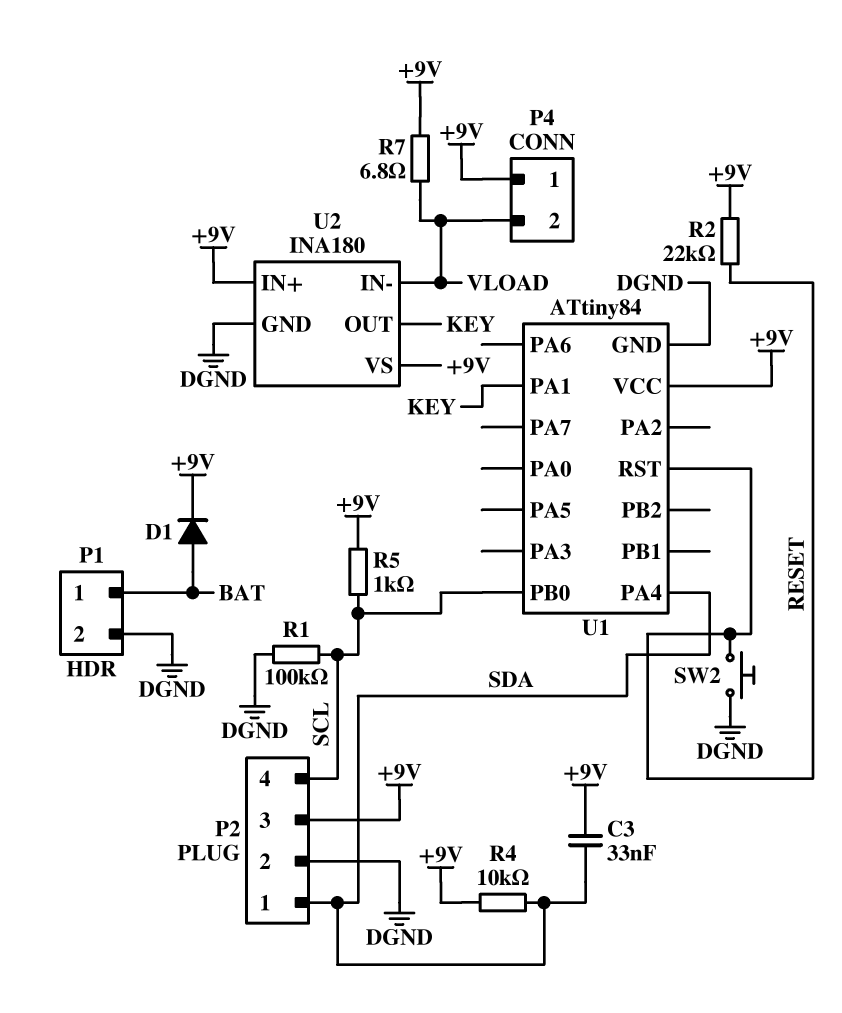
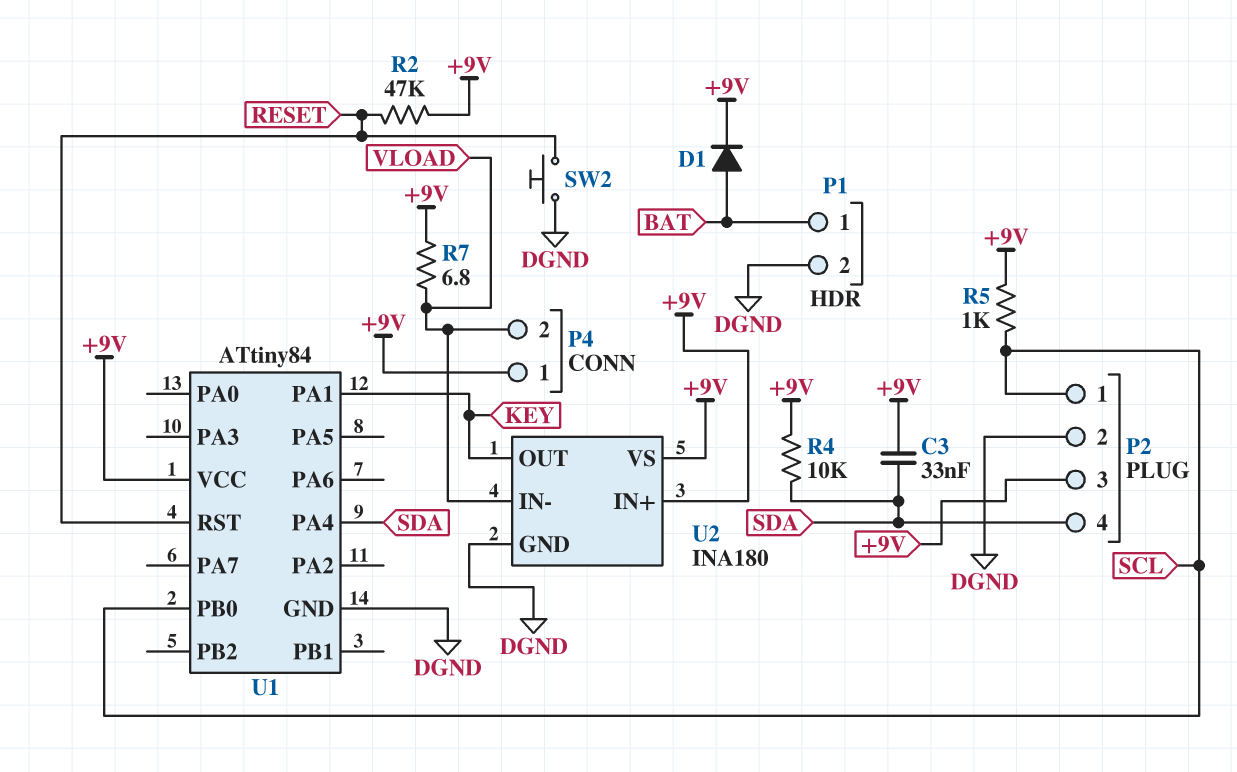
P2 pin 1: SDA -> SCL
P2 pin 4: SCL -> SDA
R1: 100k (DGND, SCL) -> none
R2: 22k (+9V, RESET) -> 47k (+9V, RESET)

